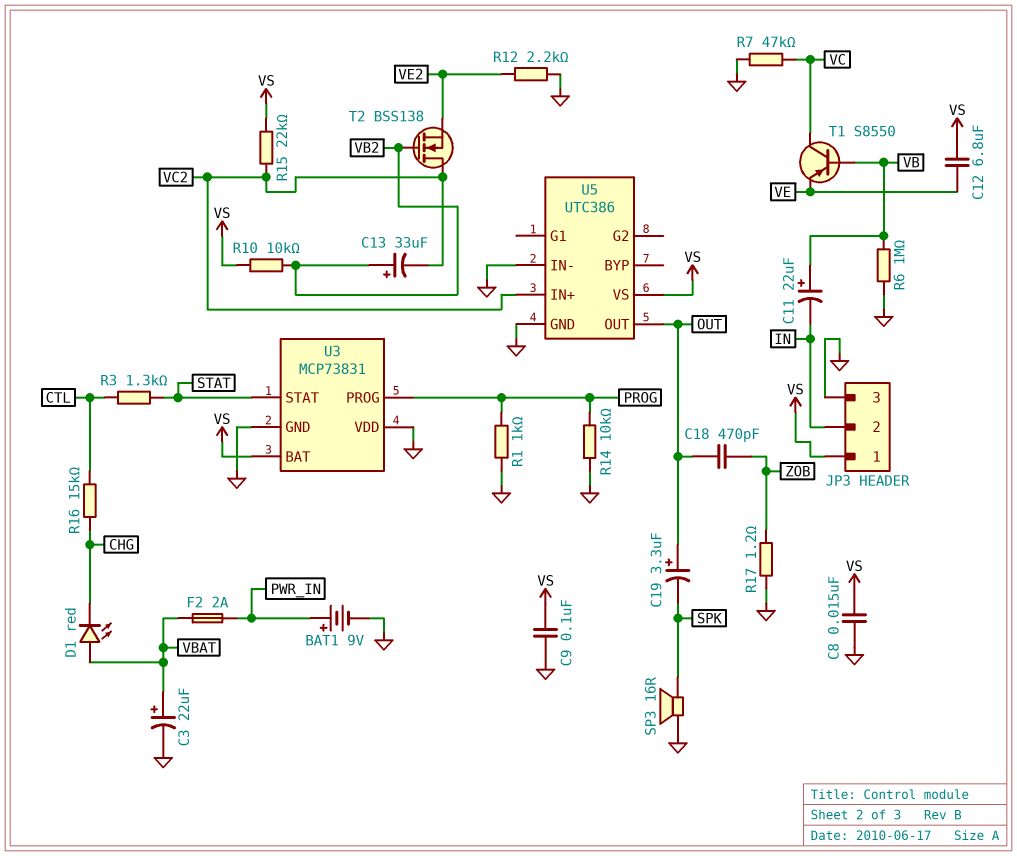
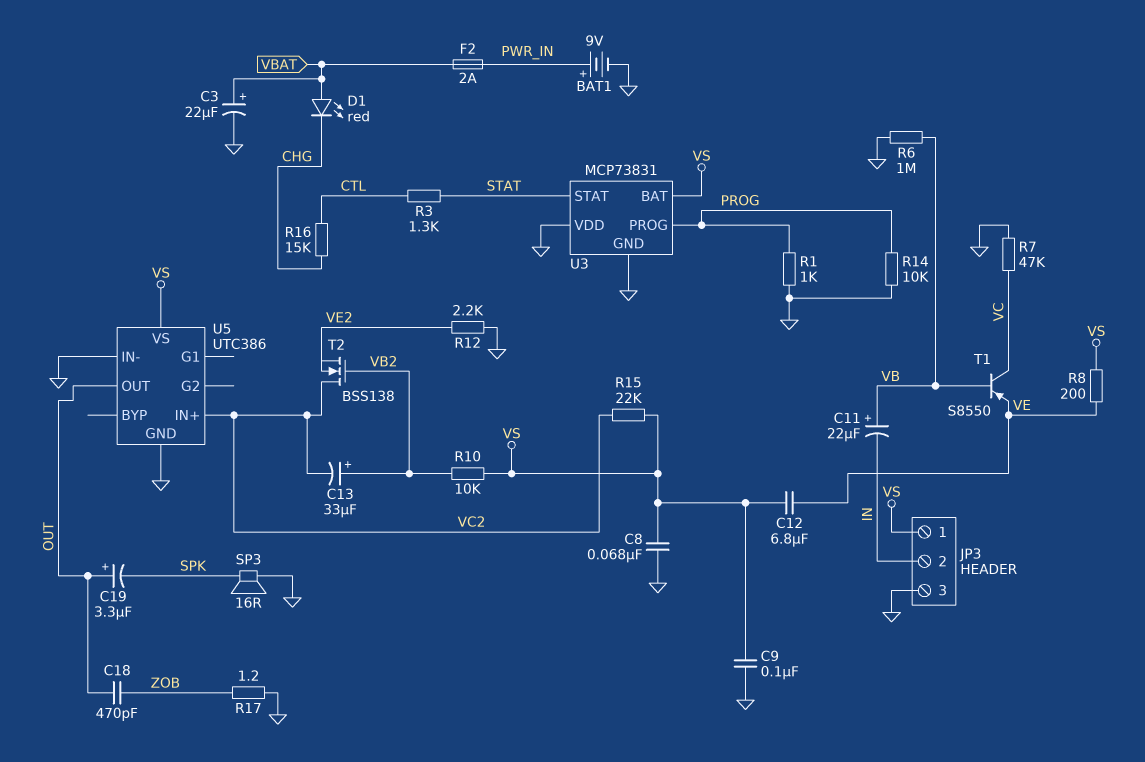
C8: 15nF (GND, VS) -> 68nF (GND, VS)
R8: none -> 200 (VE, VS)

